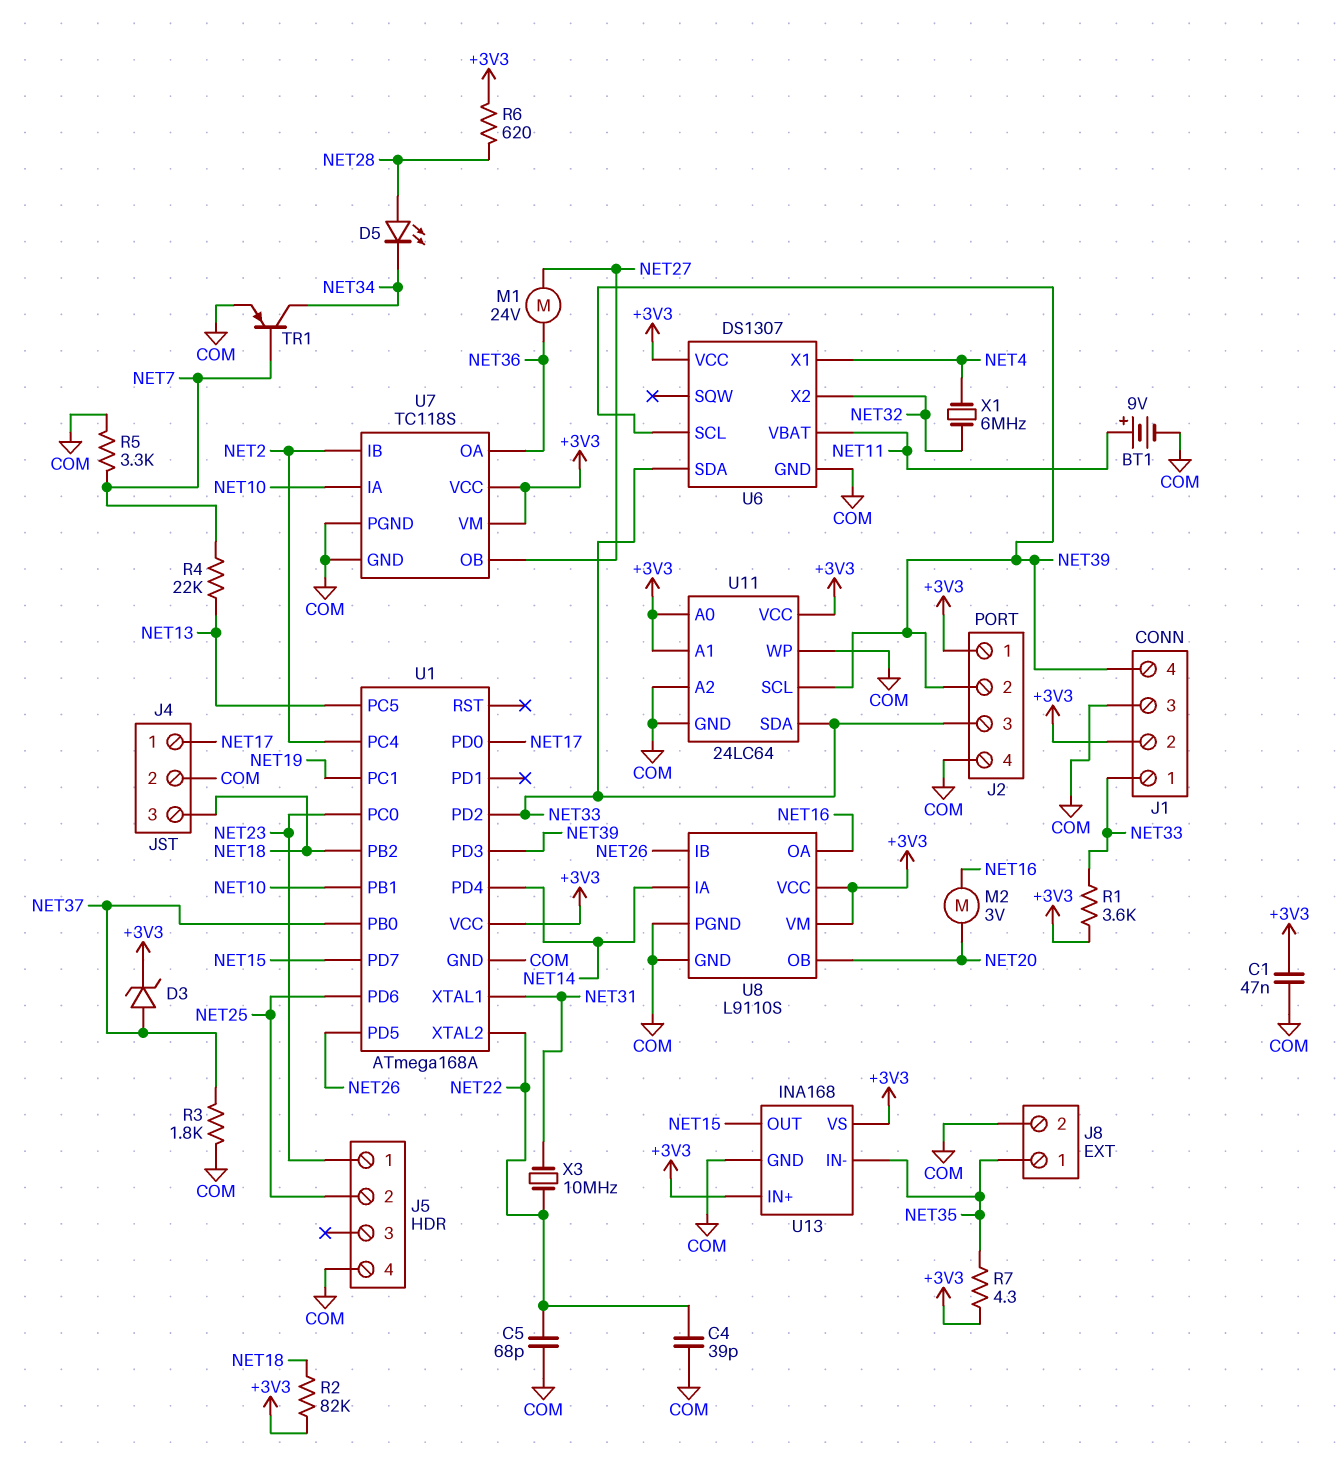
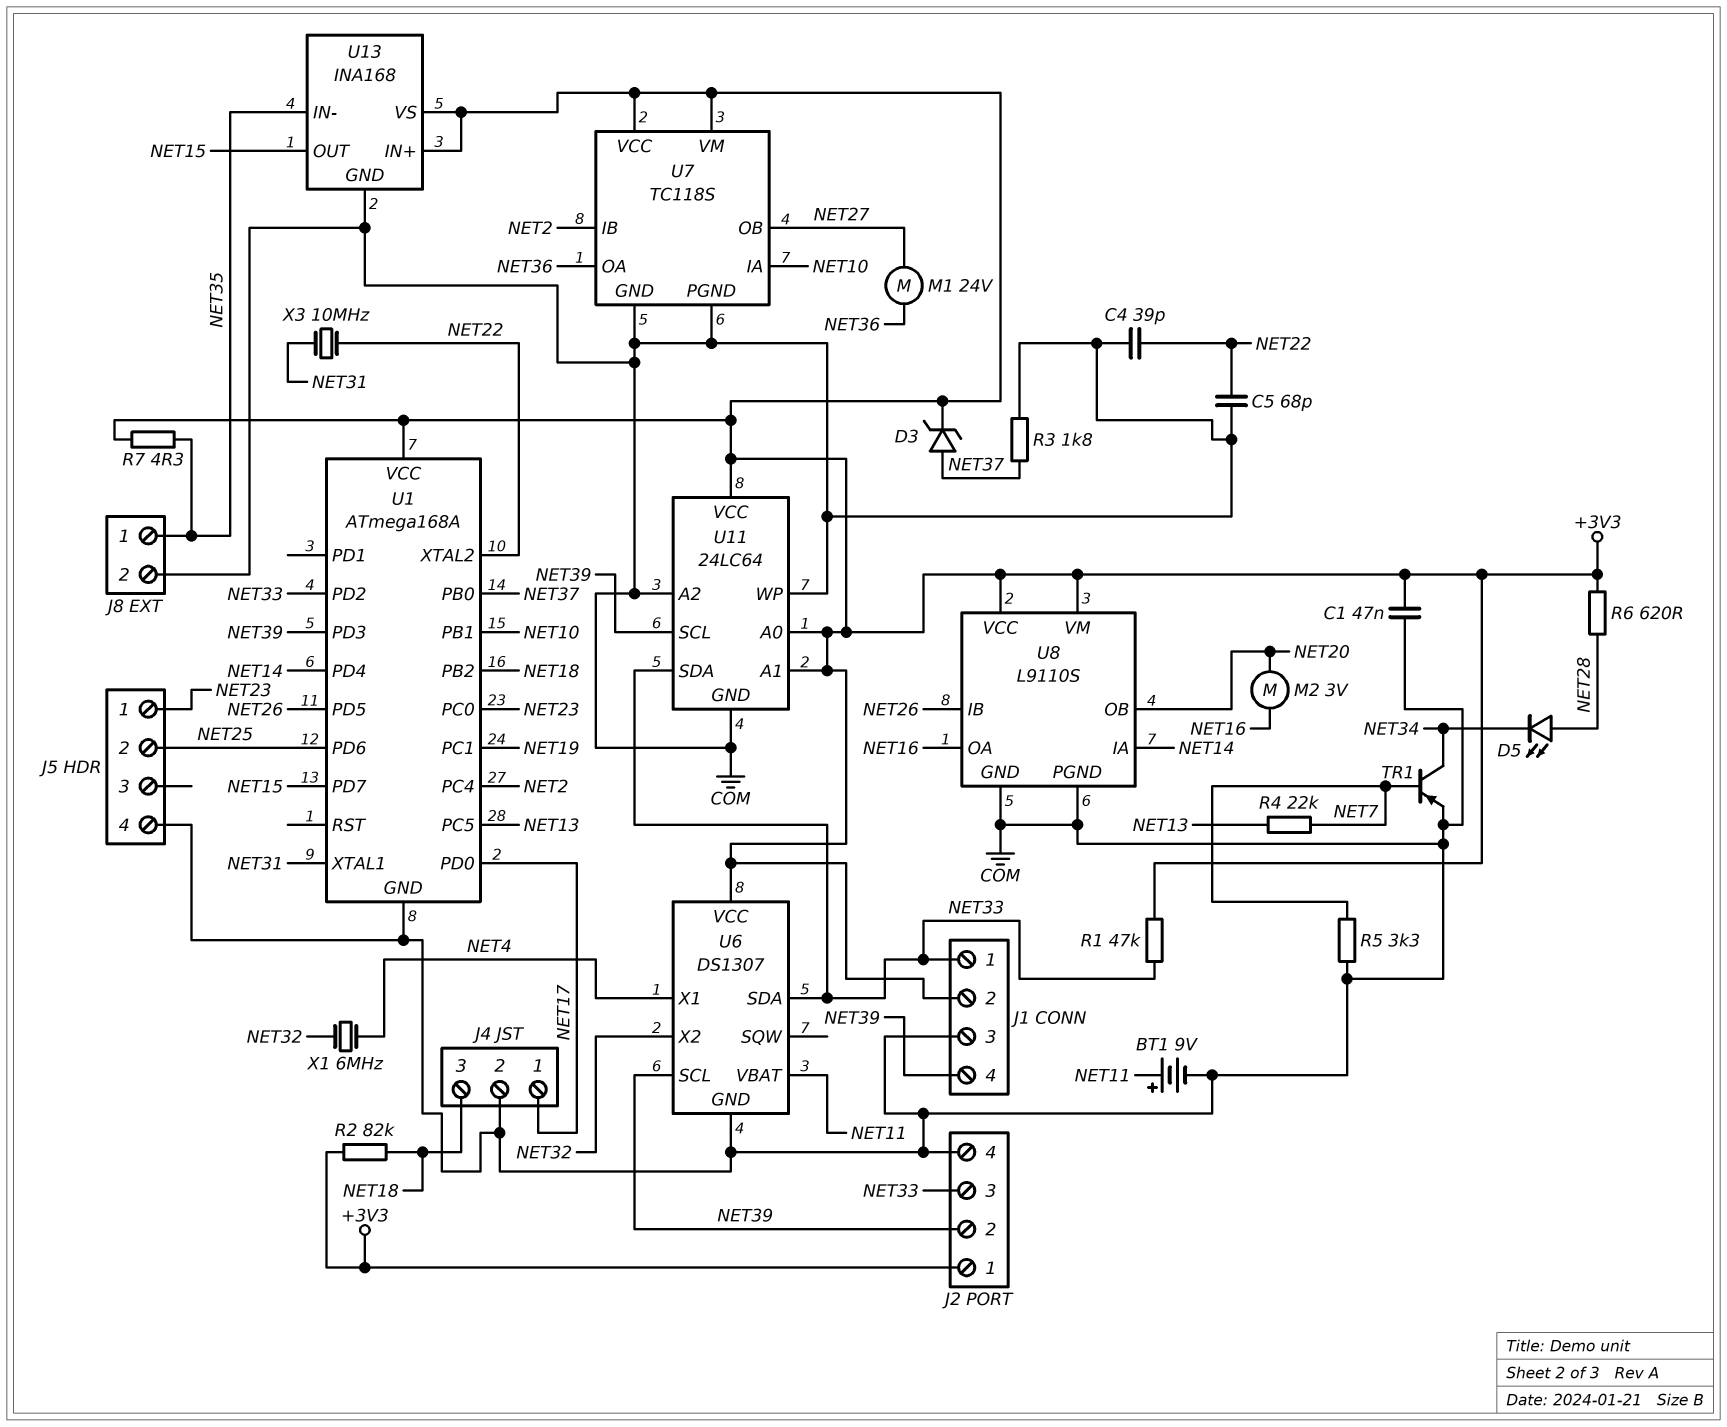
R1: 3.6k (+3V3, NET33) -> 47k (+3V3, NET33)

